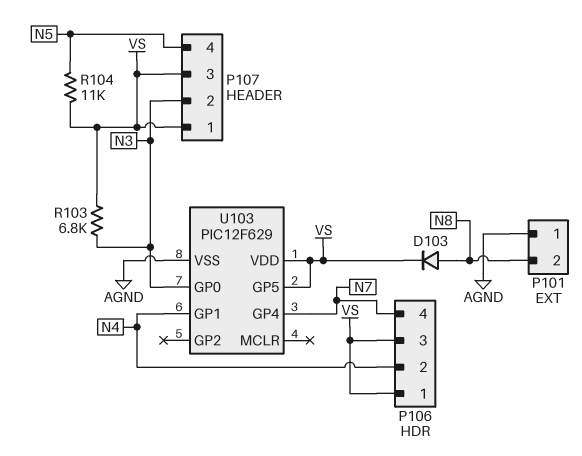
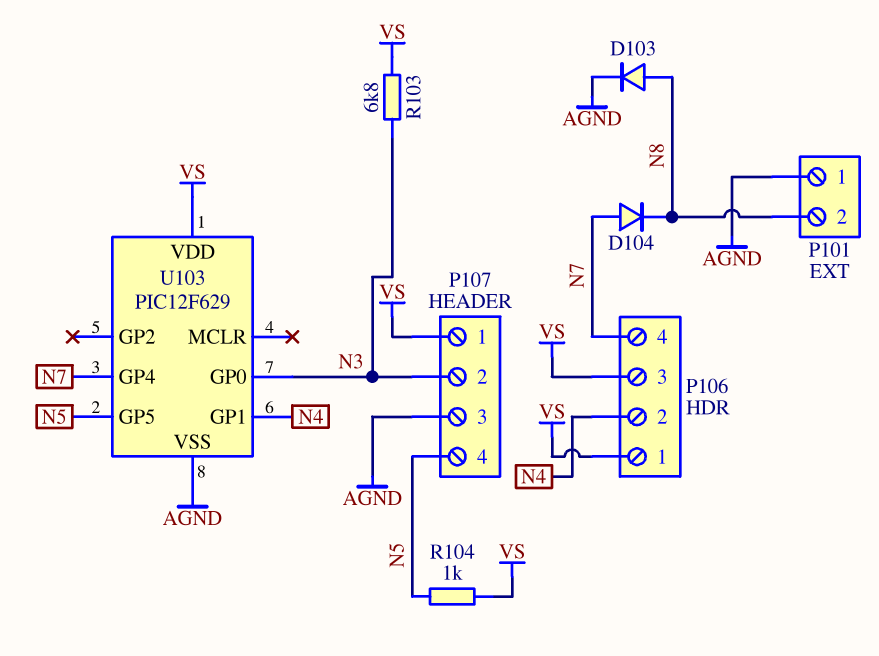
D103: diode (A N8, K VS) -> diode (A N8, K AGND)
D104: none -> diode (A N7, K N8)
P107 pin 3: VS -> AGND
R104: 11k (N5, VS) -> 1k (N5, VS)
U103 pin GP5: VS -> N5

